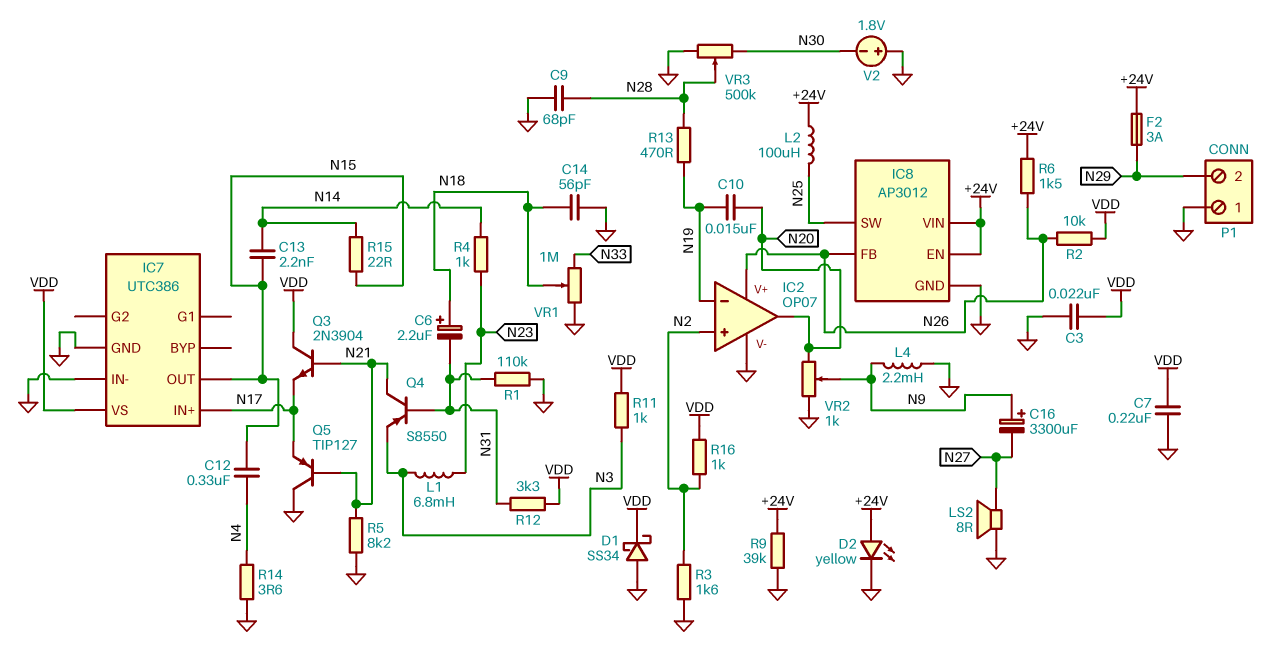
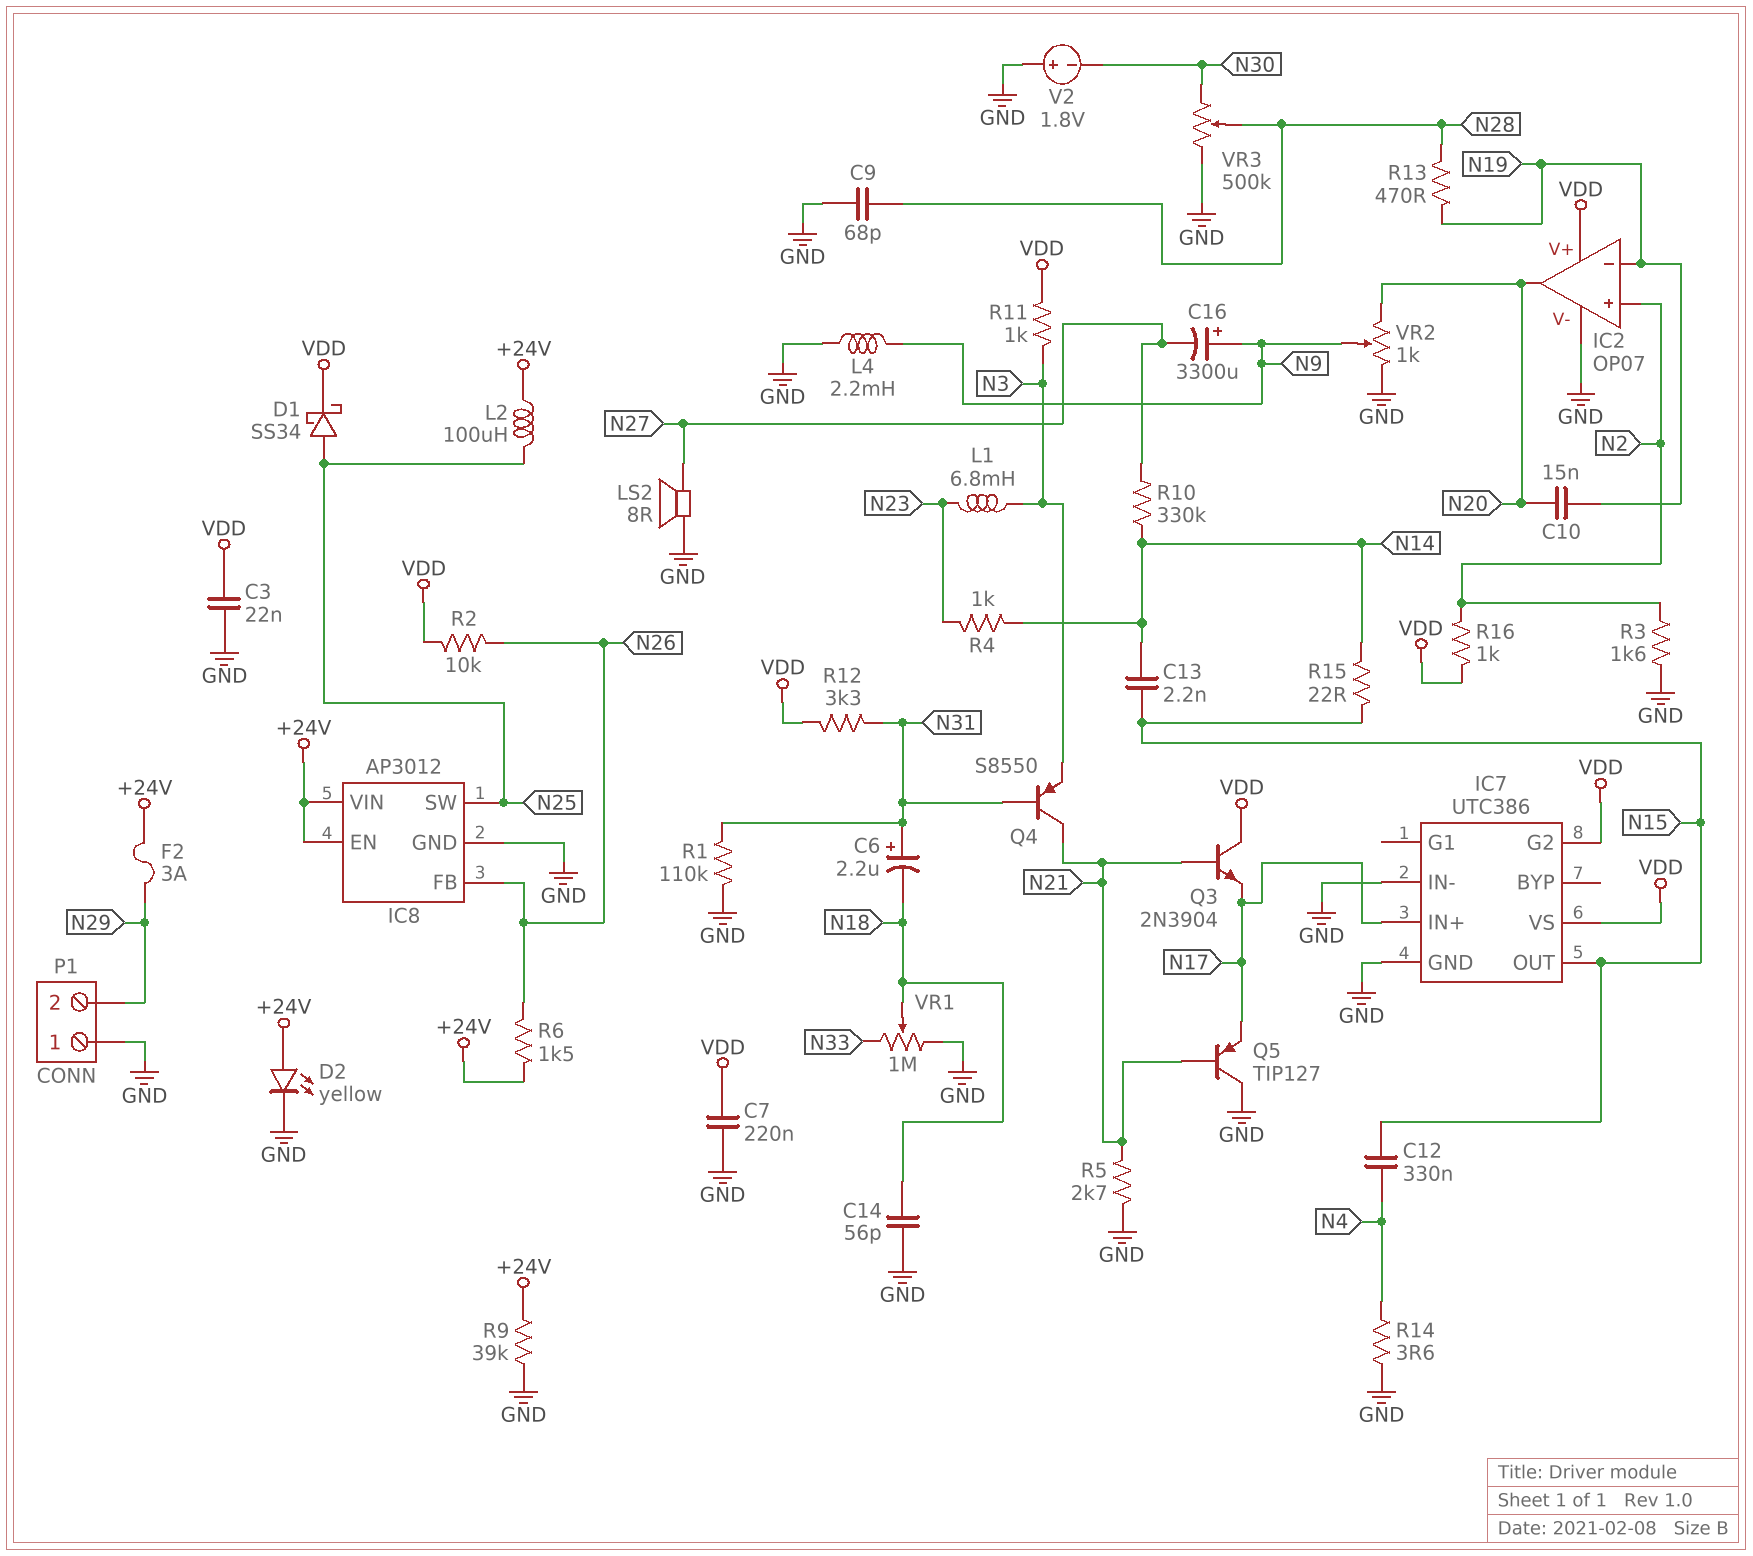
C6: 2.2uF (plus N18, minus N31) -> 2.2uF (plus N31, minus N18)
D1: schottky SS34 (A GND, K VDD) -> schottky SS34 (A N25, K VDD)
IC2 pin V+: N26 -> VDD
IC7 pin G2: none -> VDD
R5: 8.2k (GND, N21) -> 2.7k (GND, N21)
R10: none -> 330k (N14, N27)

